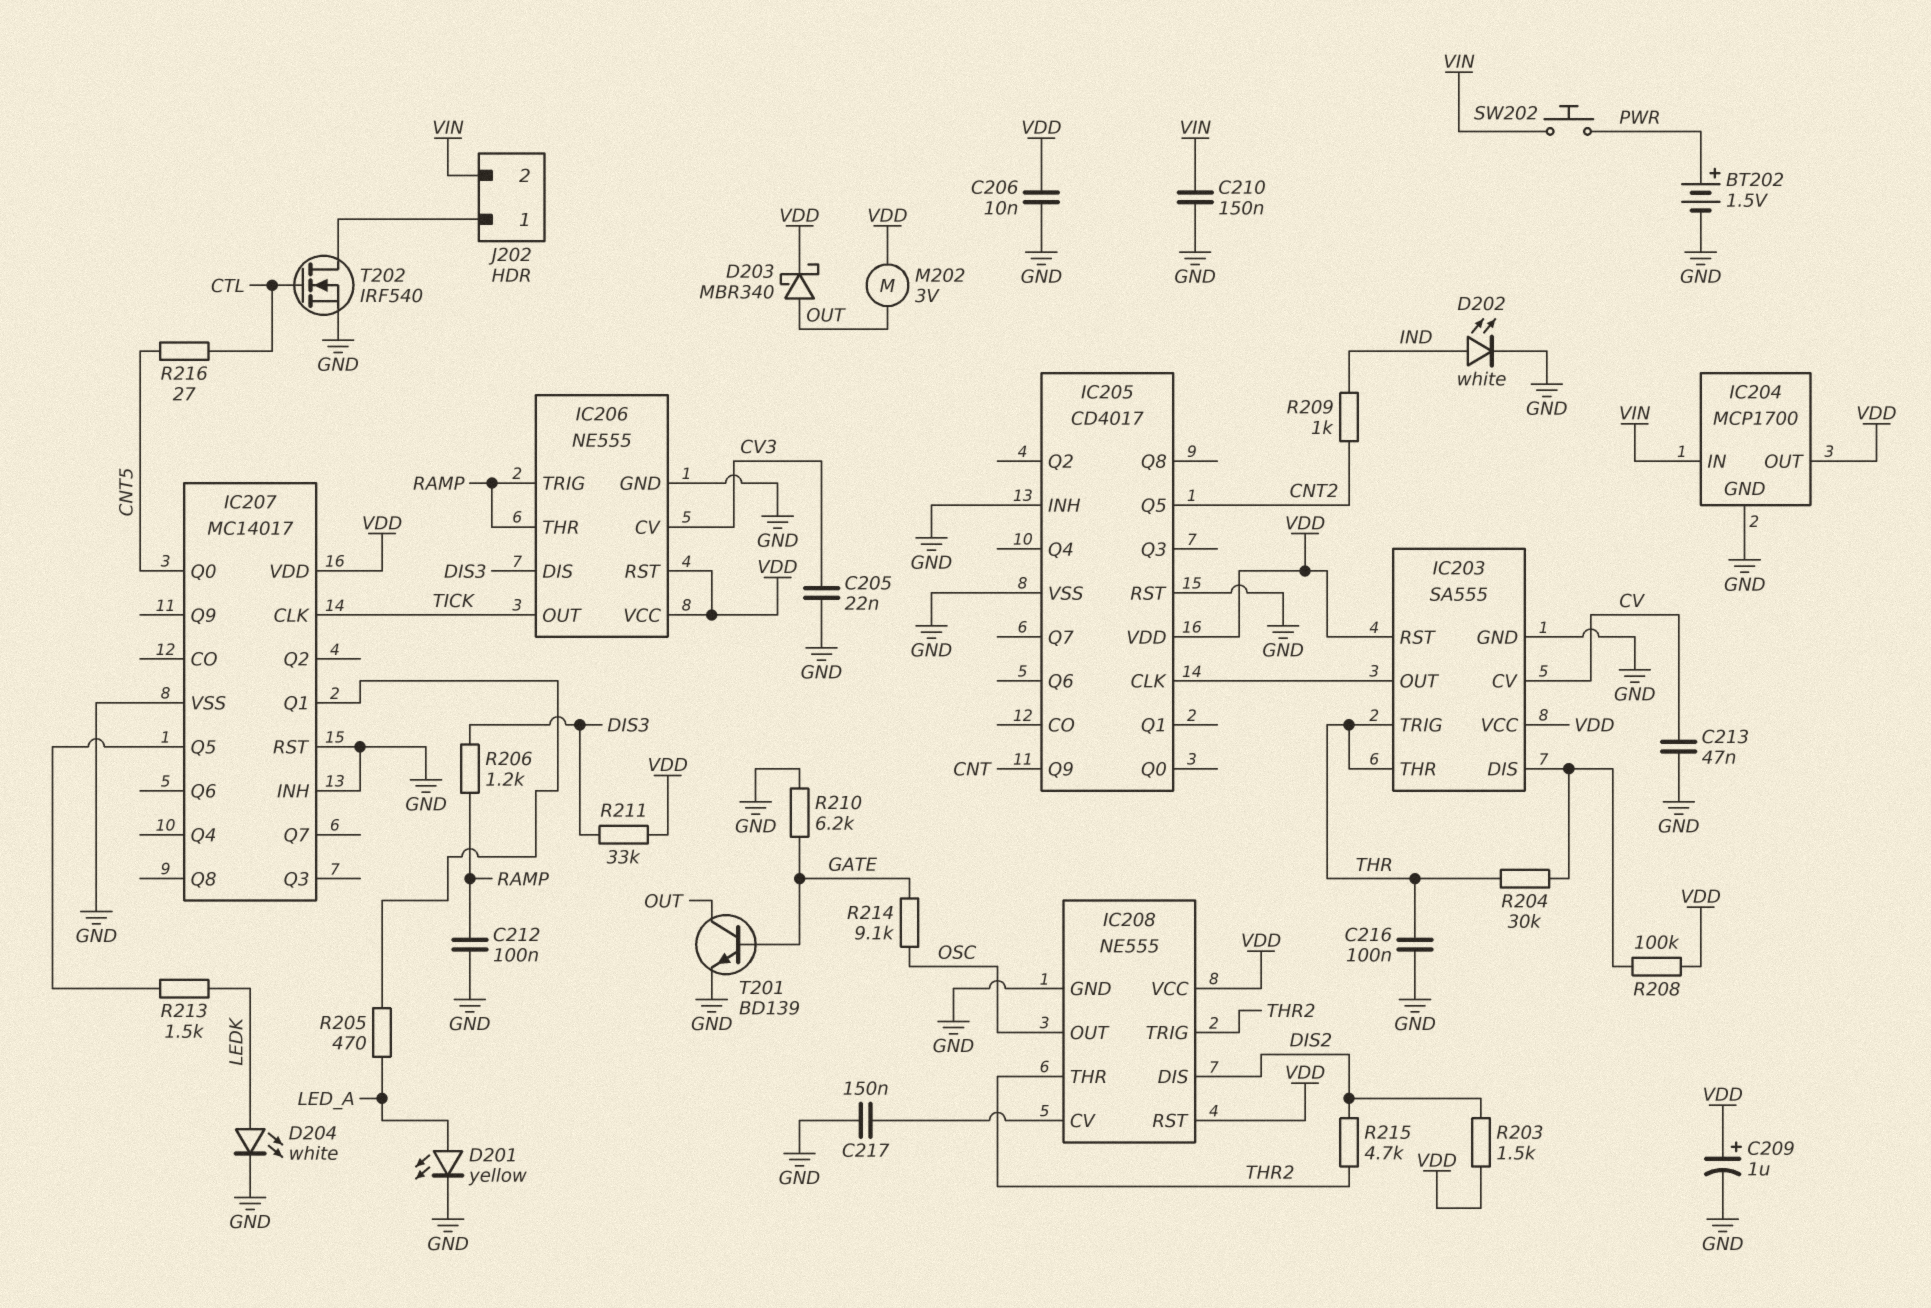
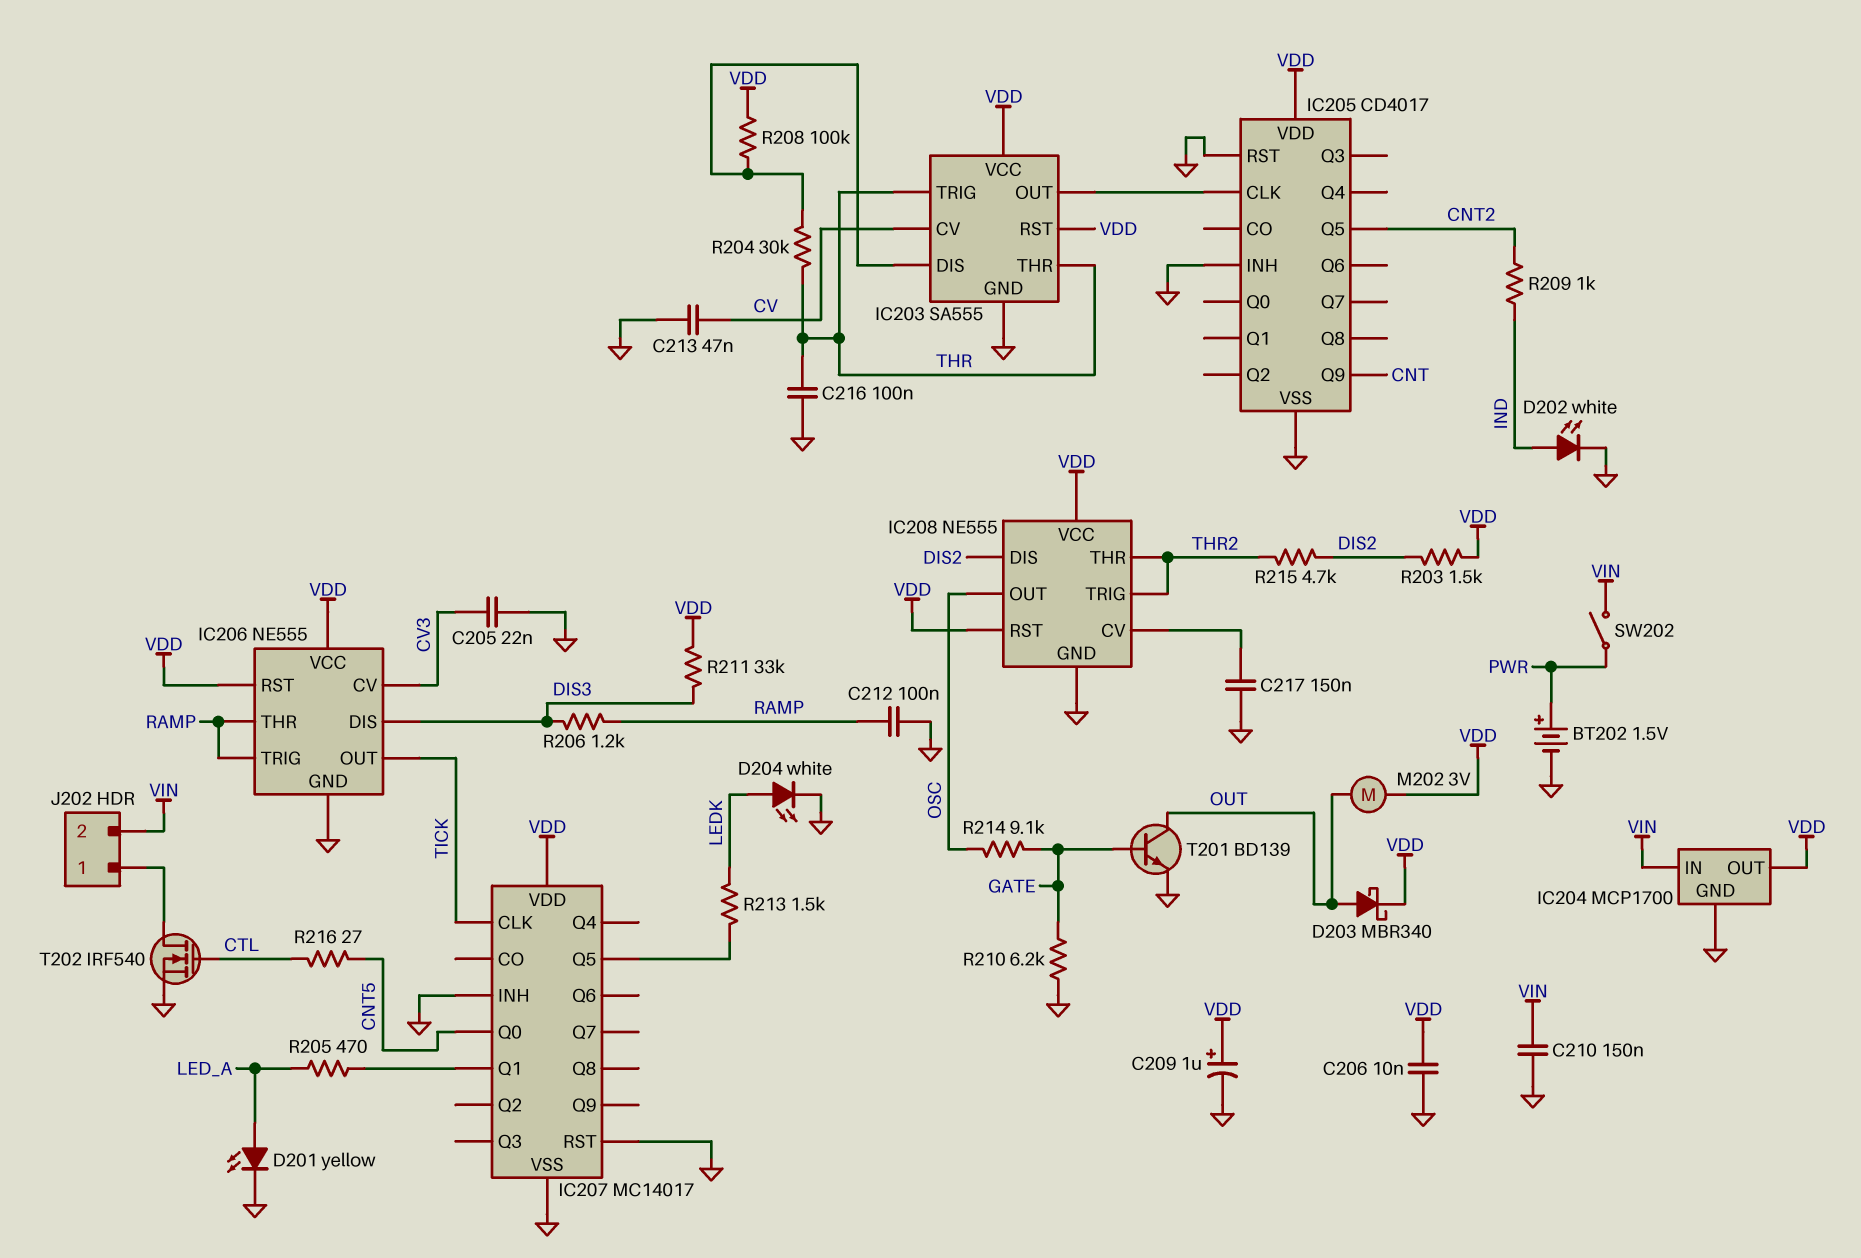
SW202: button (PWR, VIN) -> switch (PWR, VIN)

